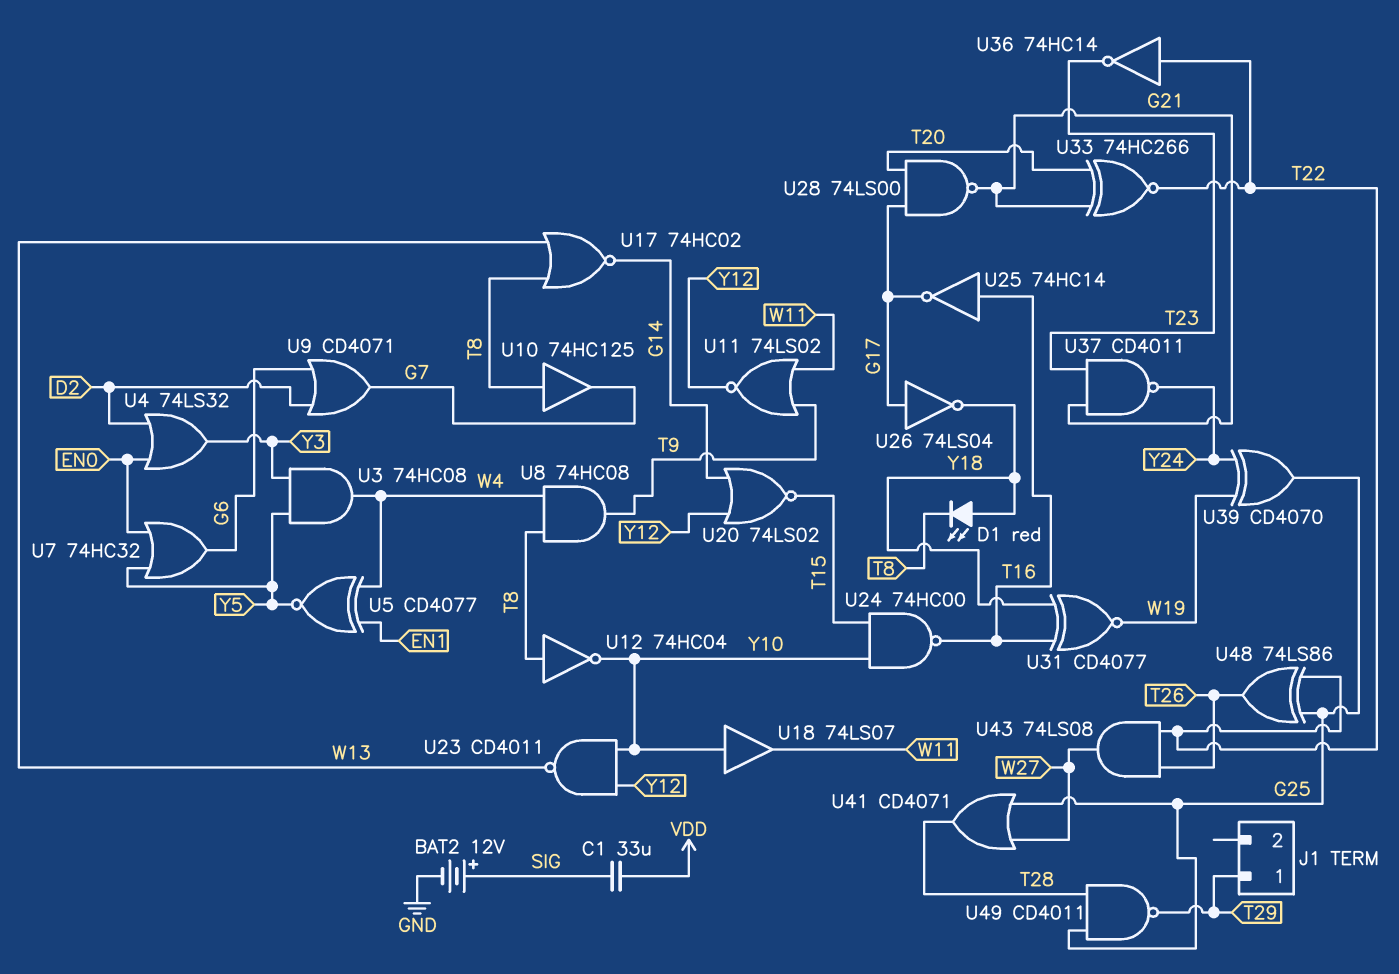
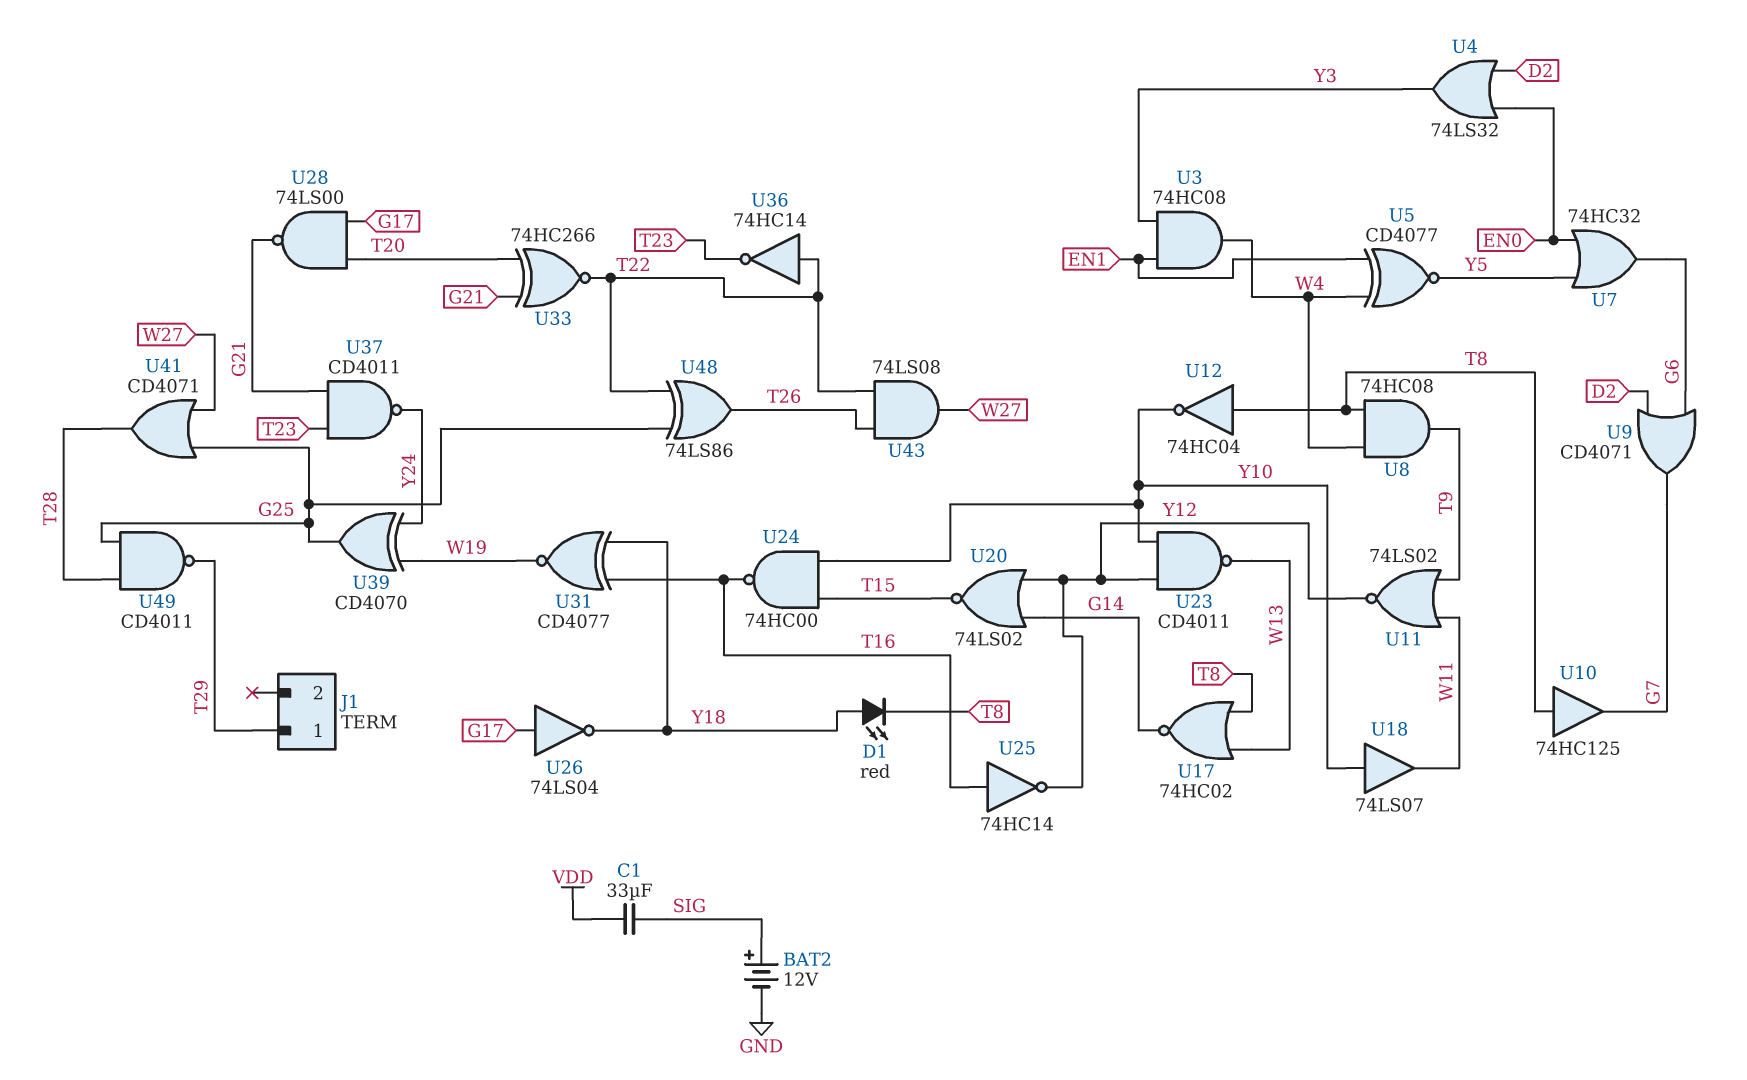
U3: AND 74HC08 (in Y3, in Y5, out W4) -> AND 74HC08 (in EN1, in Y3, out W4)
U25: NOT 74HC14 (in T16, out G17) -> NOT 74HC14 (in T16, out Y12)

